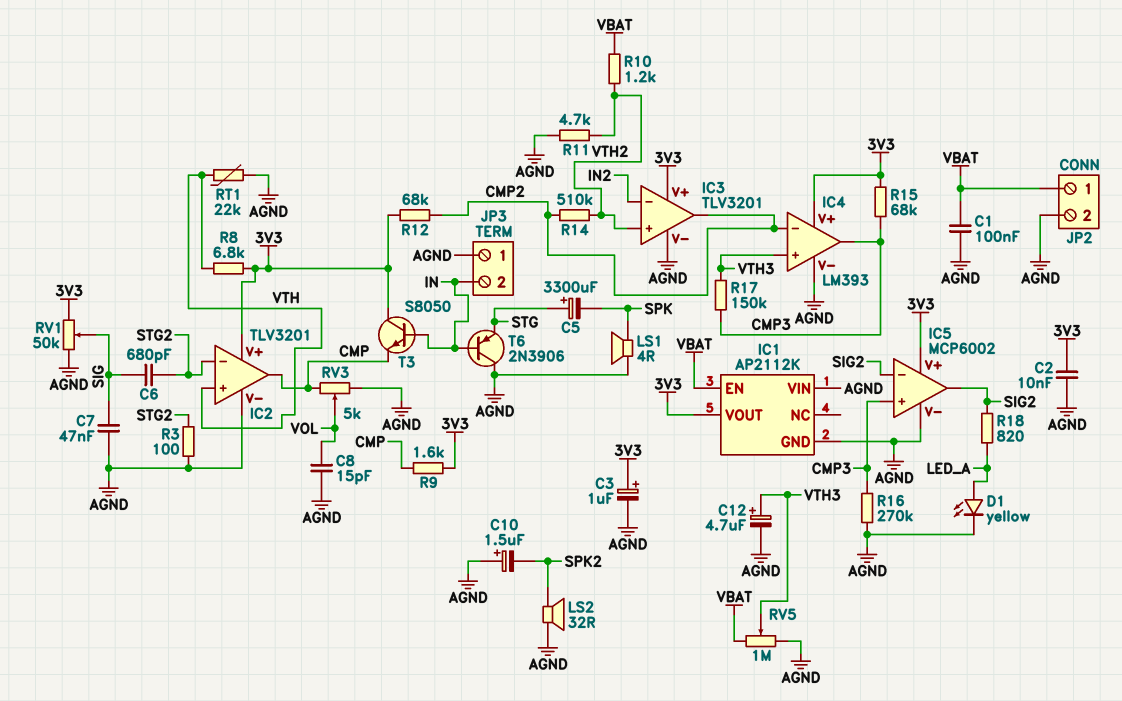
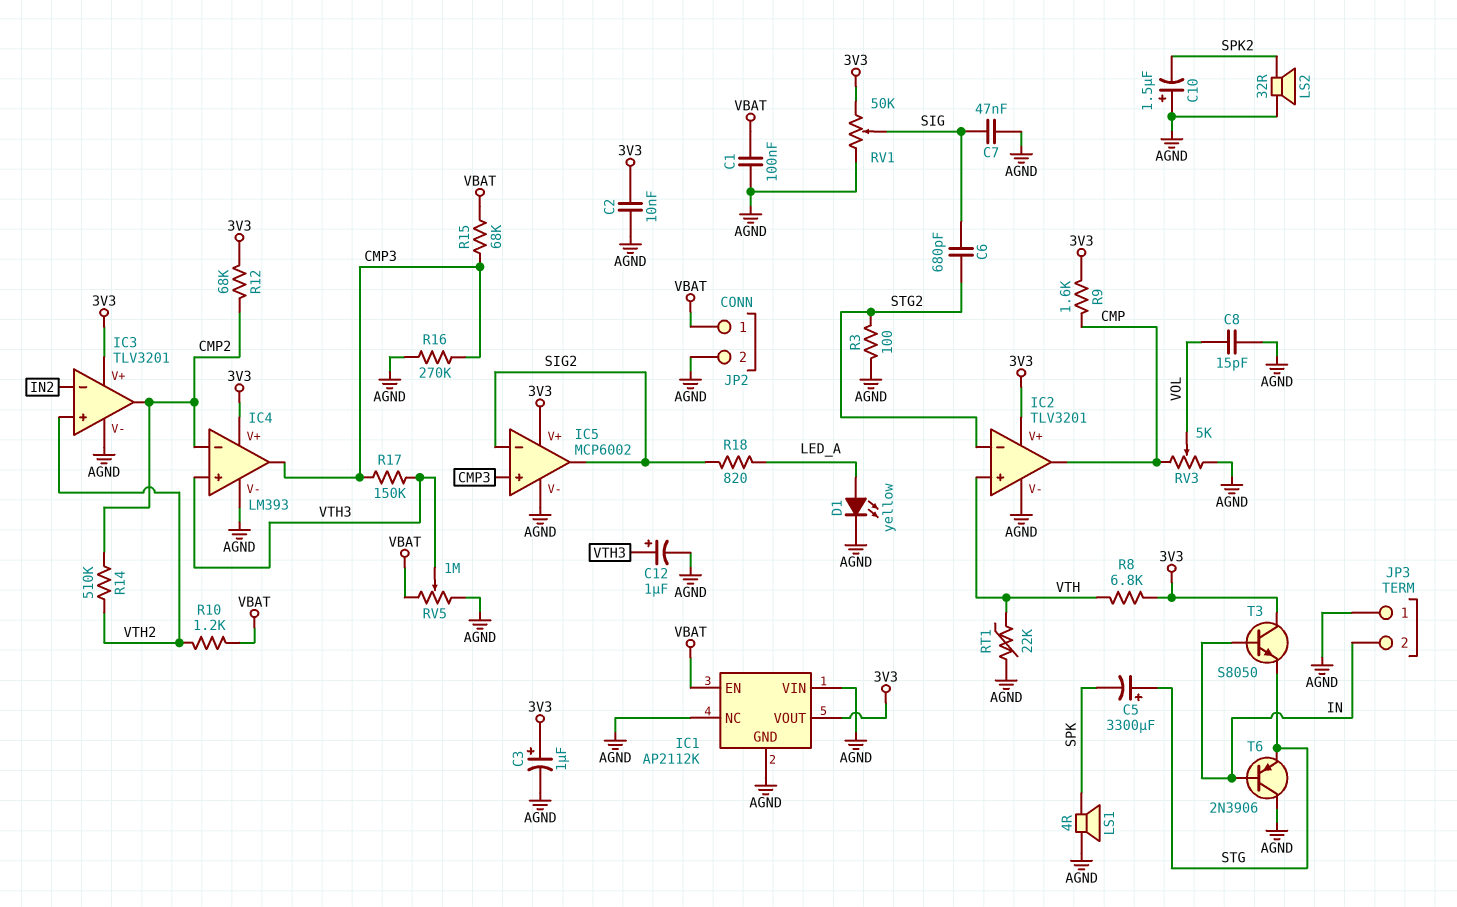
C12: 4.7uF (plus VTH3, minus AGND) -> 1uF (plus VTH3, minus AGND)
IC1 pin NC: none -> AGND
R11: 4.7k (AGND, VTH2) -> none
R15: 68k (3V3, CMP3) -> 68k (CMP3, VBAT)
T3: NPN S8050 (B IN, C 3V3, E CMP) -> NPN S8050 (B IN, C 3V3, E STG)

